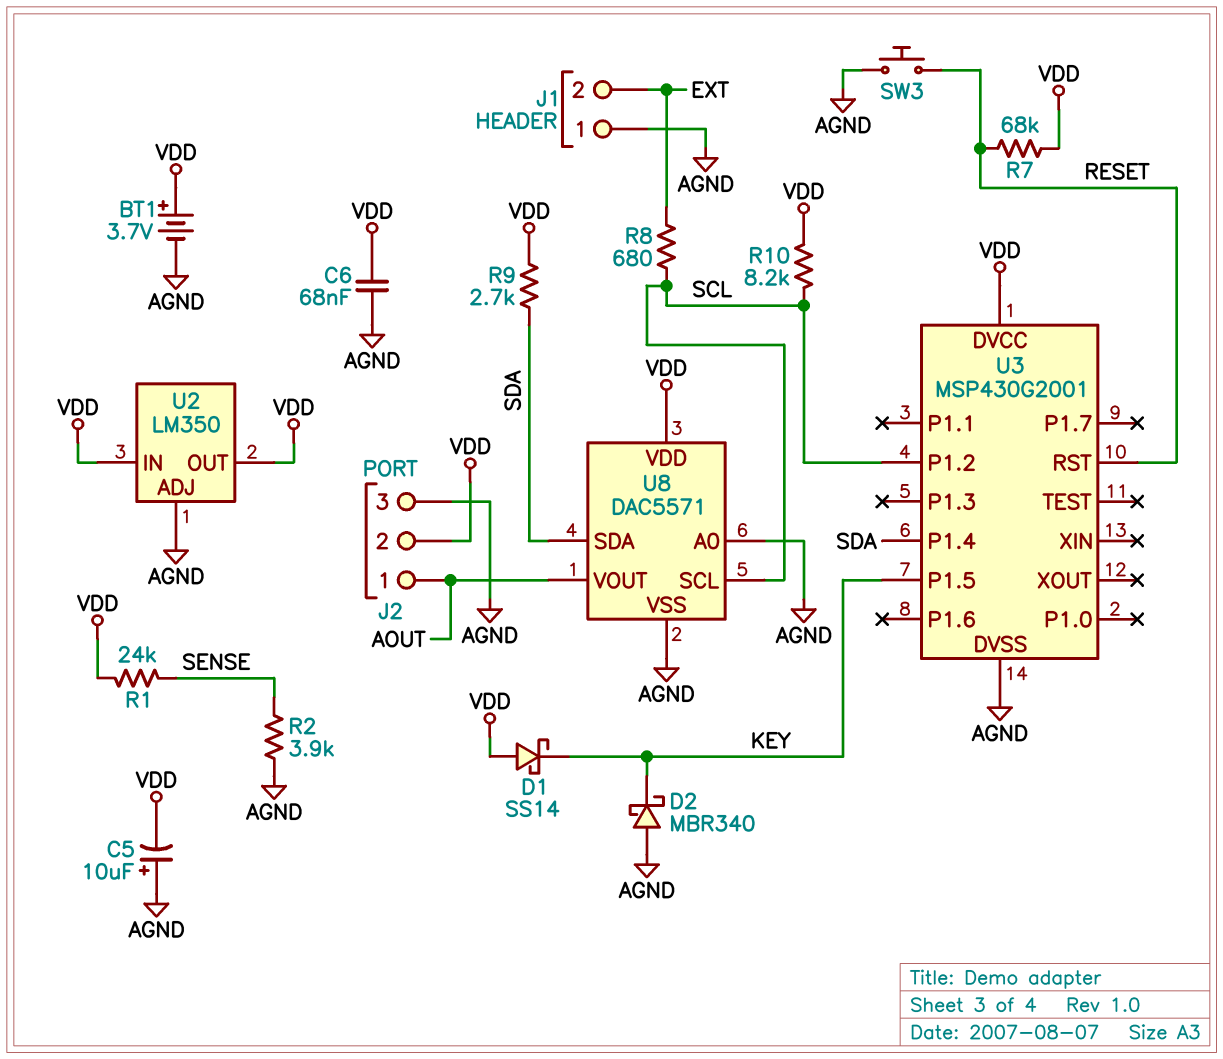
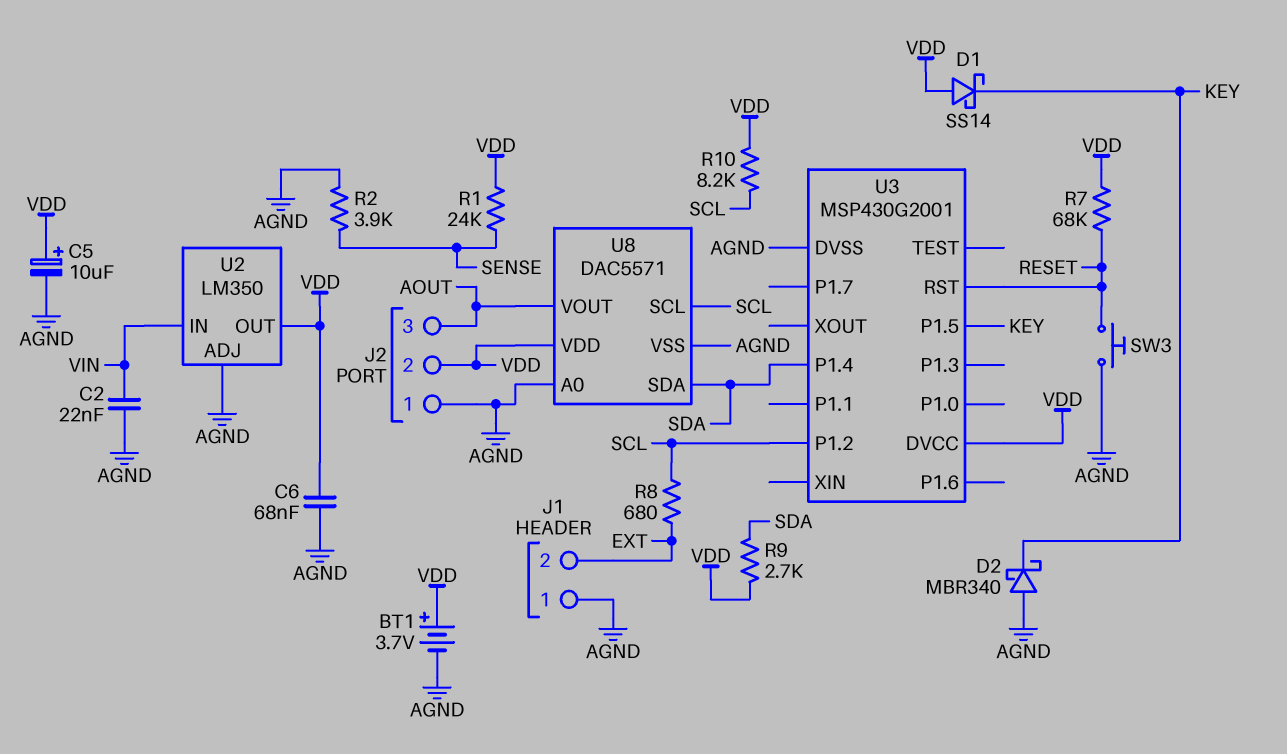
C2: none -> 22nF (AGND, VIN)
C5: 10uF (plus AGND, minus VDD) -> 10uF (plus VDD, minus AGND)
J2 pin 1: AOUT -> AGND
J2 pin 3: AGND -> AOUT
U2 pin IN: VDD -> VIN

